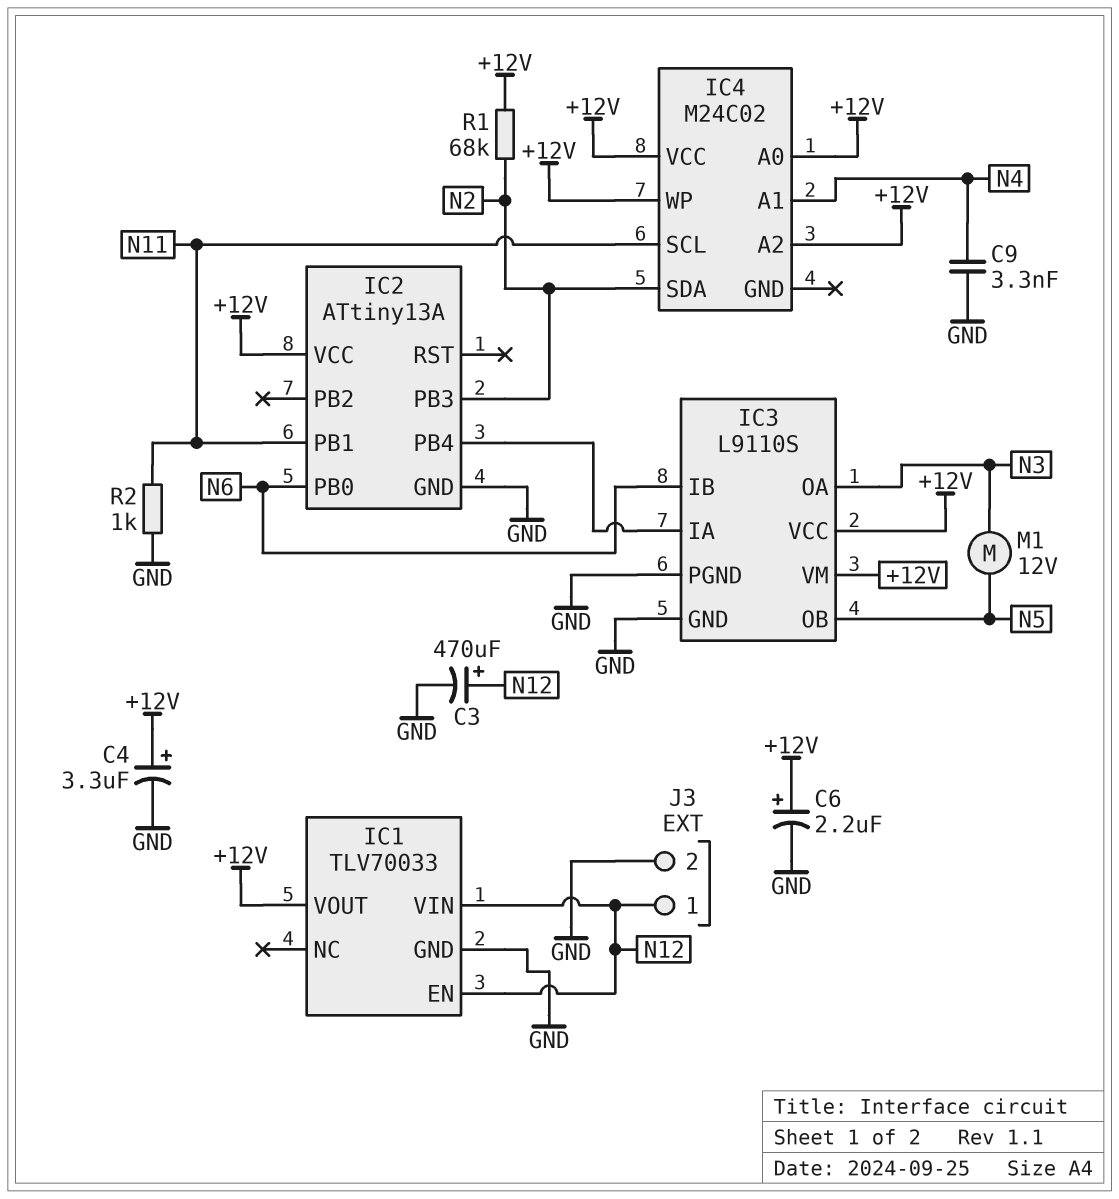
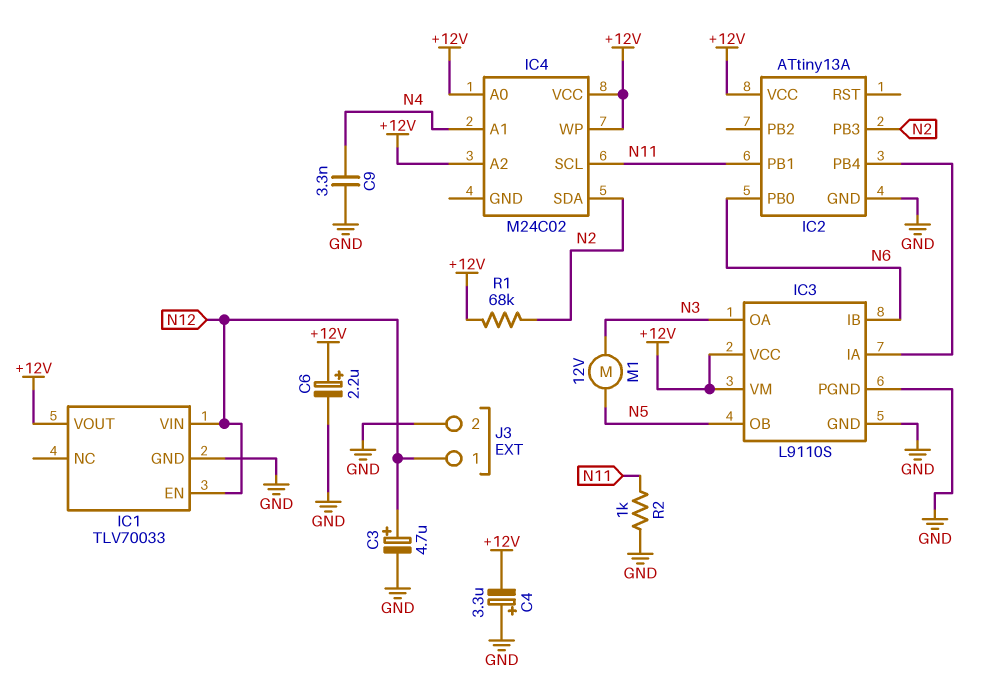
C3: 470uF (plus N12, minus GND) -> 4.7uF (plus N12, minus GND)
C4: 3.3uF (plus +12V, minus GND) -> 3.3uF (plus GND, minus +12V)

